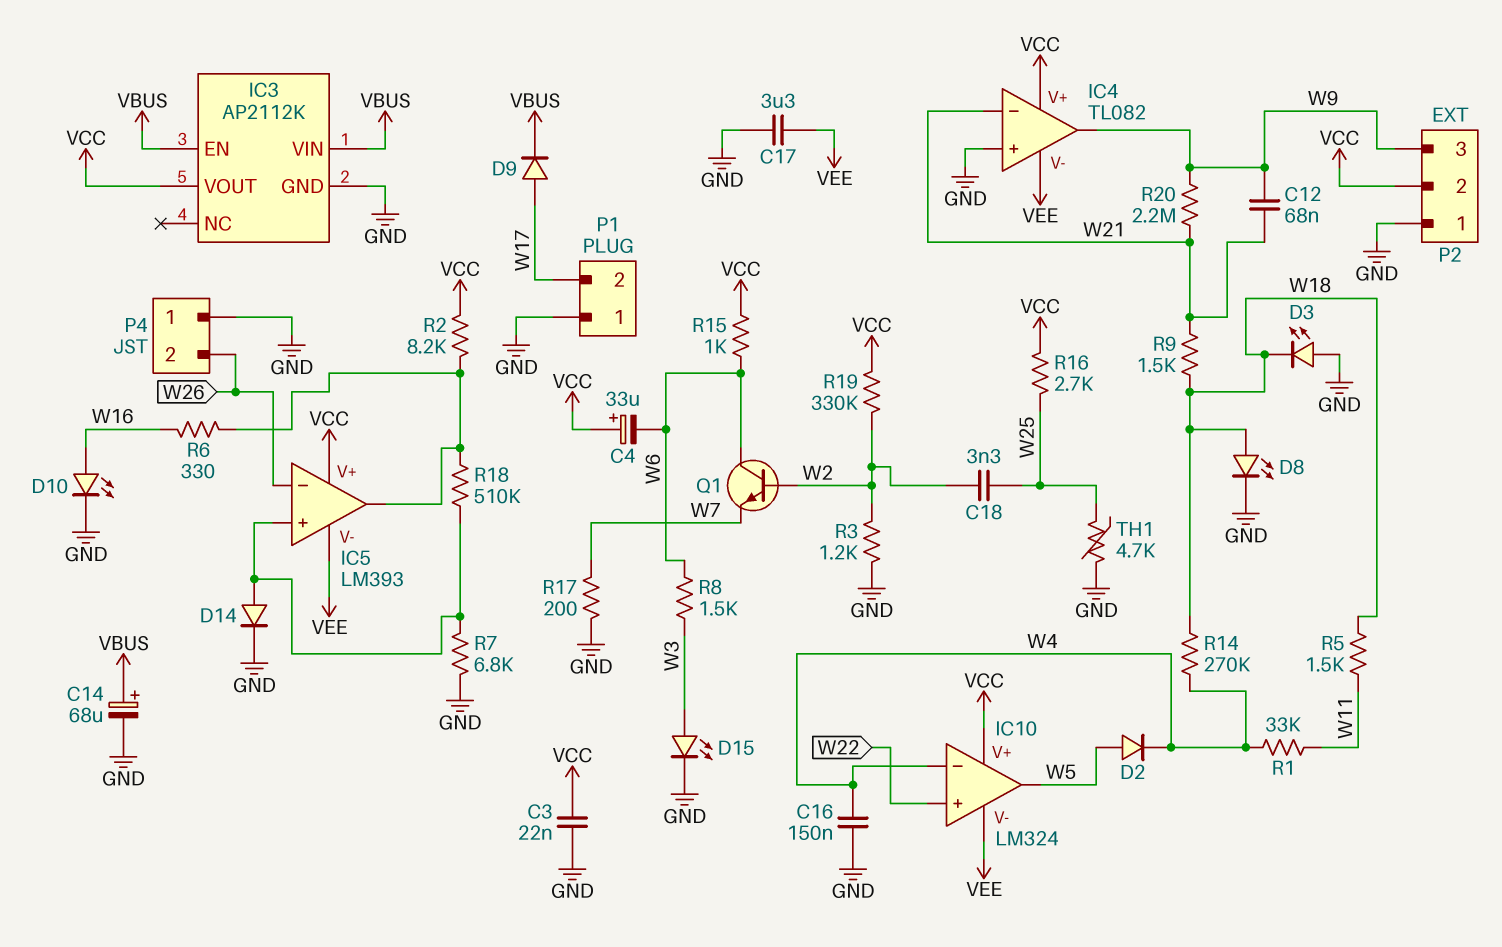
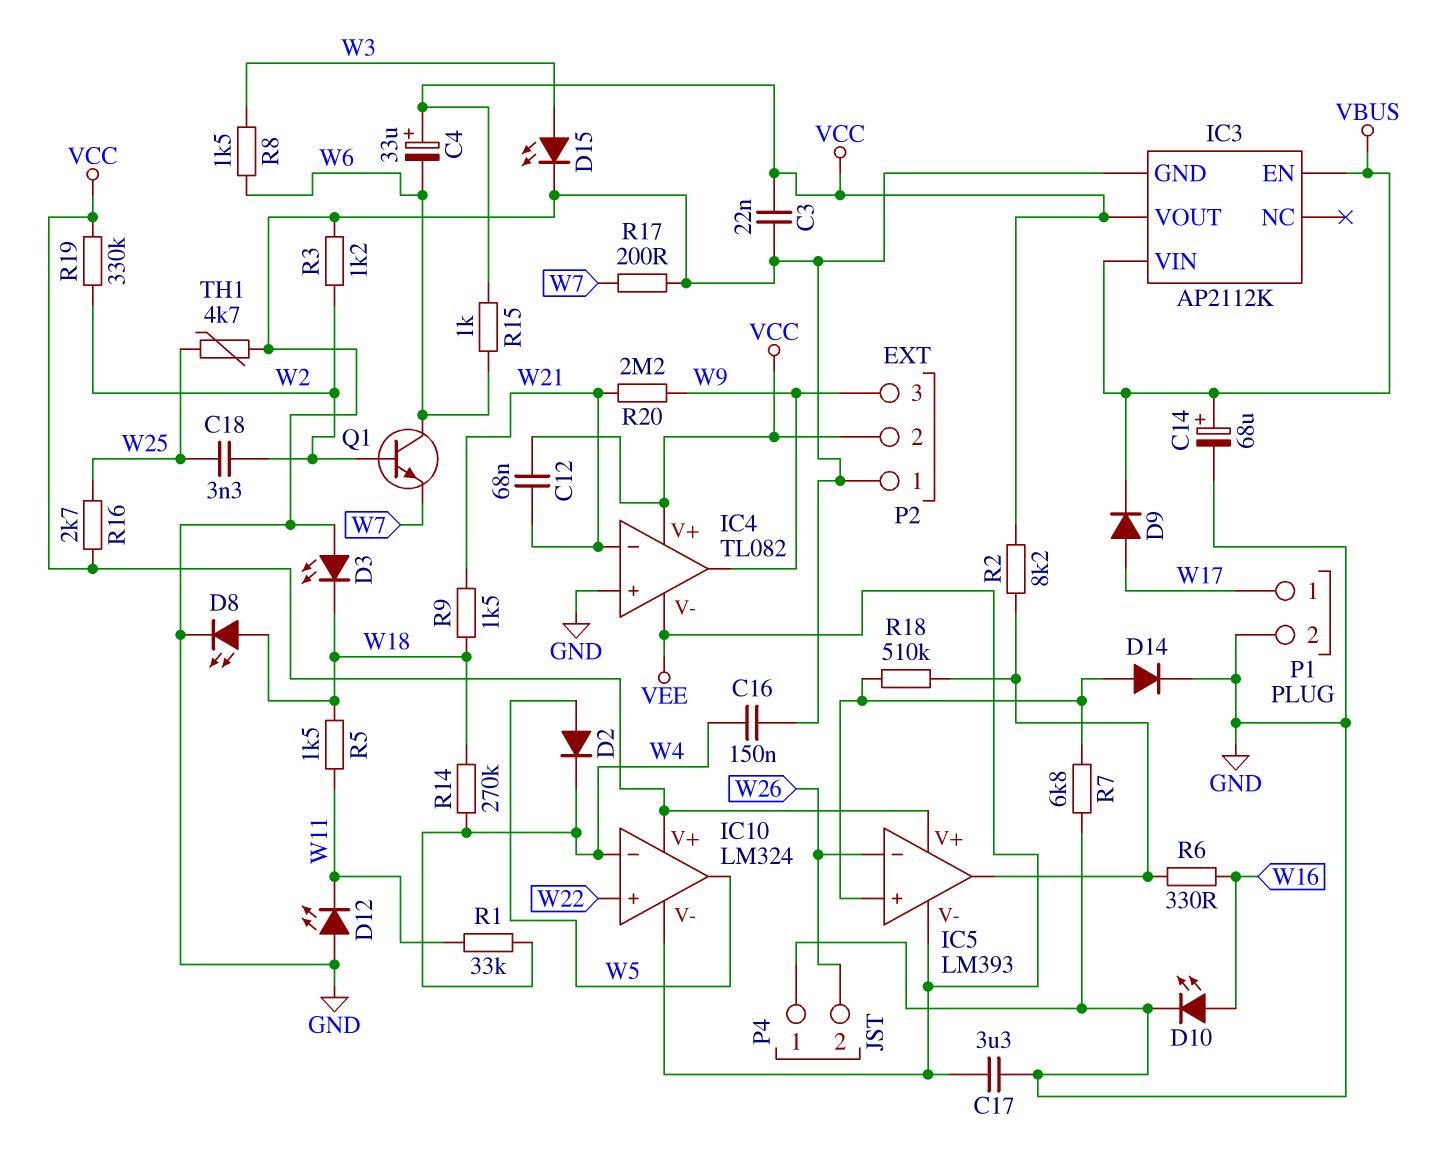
C12: 68nF (W9, W21) -> 68nF (VCC, W21)
D12: none -> LED (A GND, K W11)
P1 pin 1: GND -> W17
P1 pin 2: W17 -> GND

